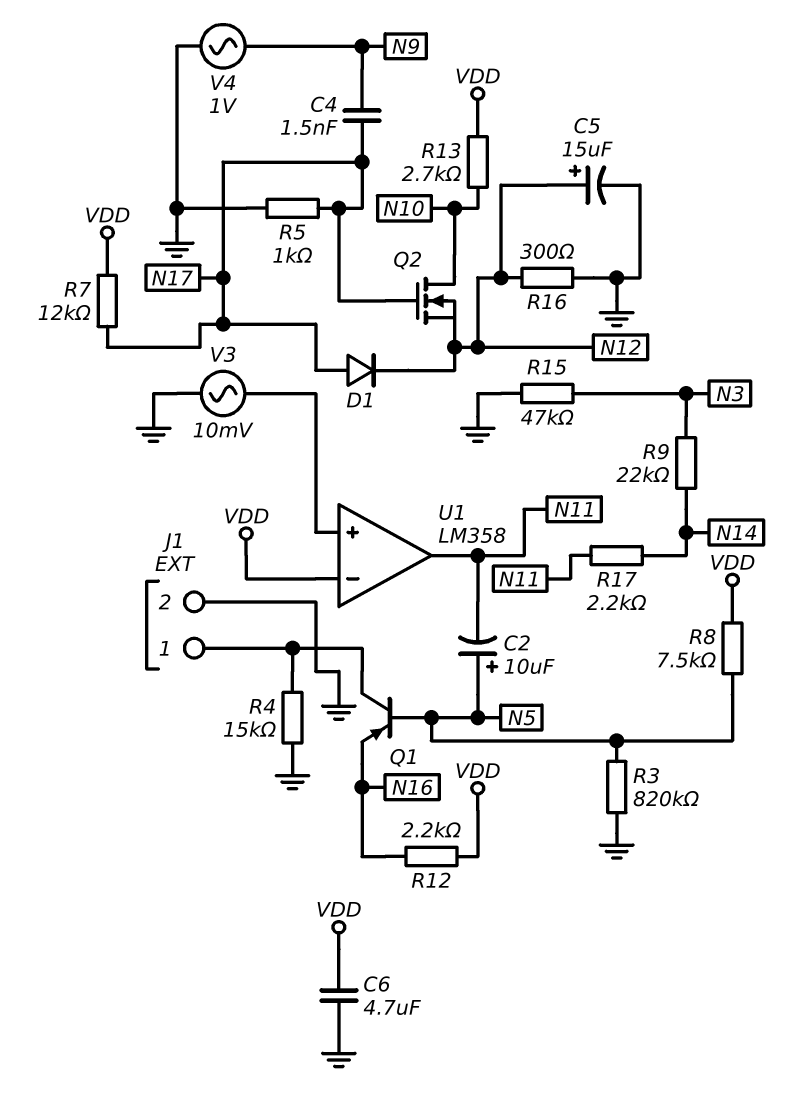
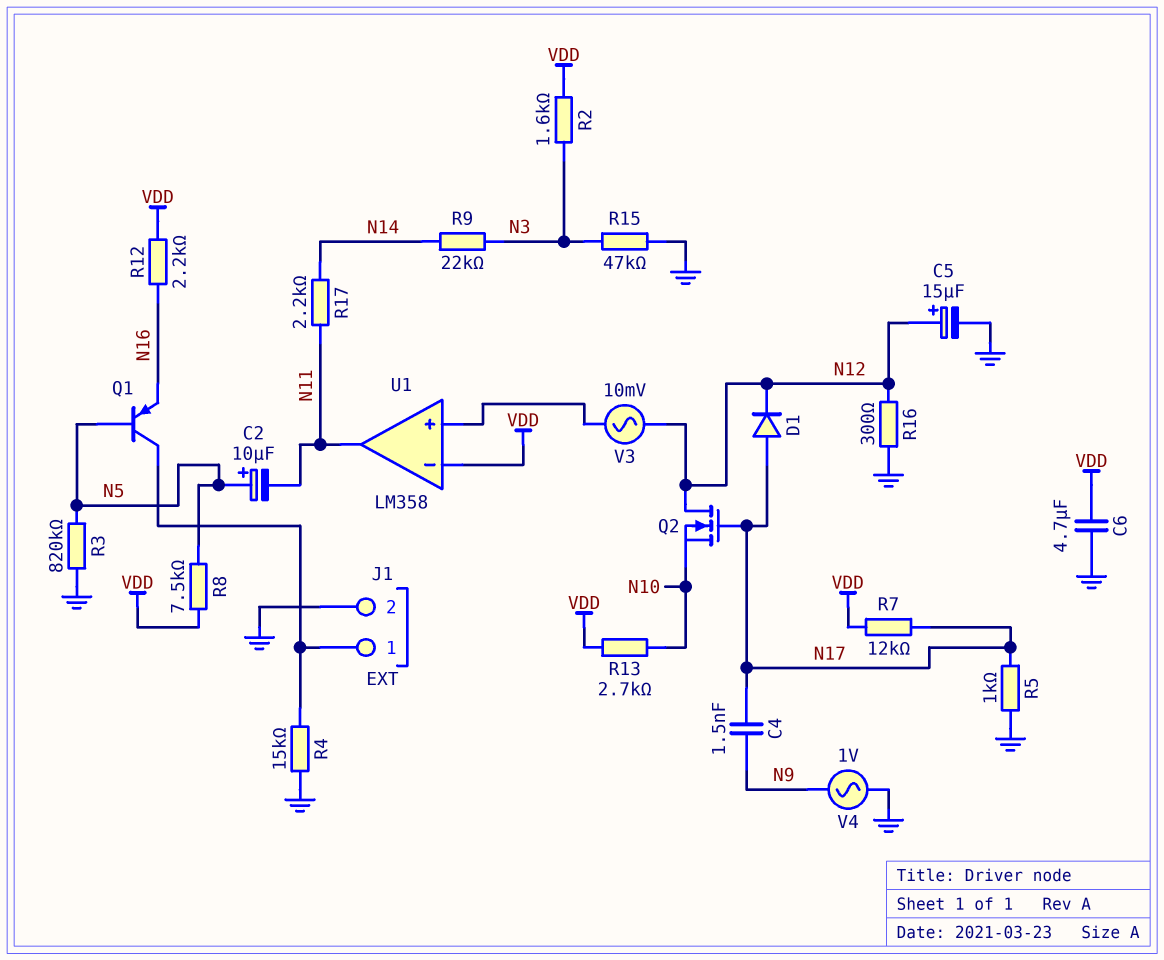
Q2: NMOS (G N17, D N10, S N12) -> NMOS (G N17, D N12, S N10)
R2: none -> 1.6k (N3, VDD)
V3: AC 10mV (GND, U1/in+) -> AC 10mV (N12, U1/in+)

